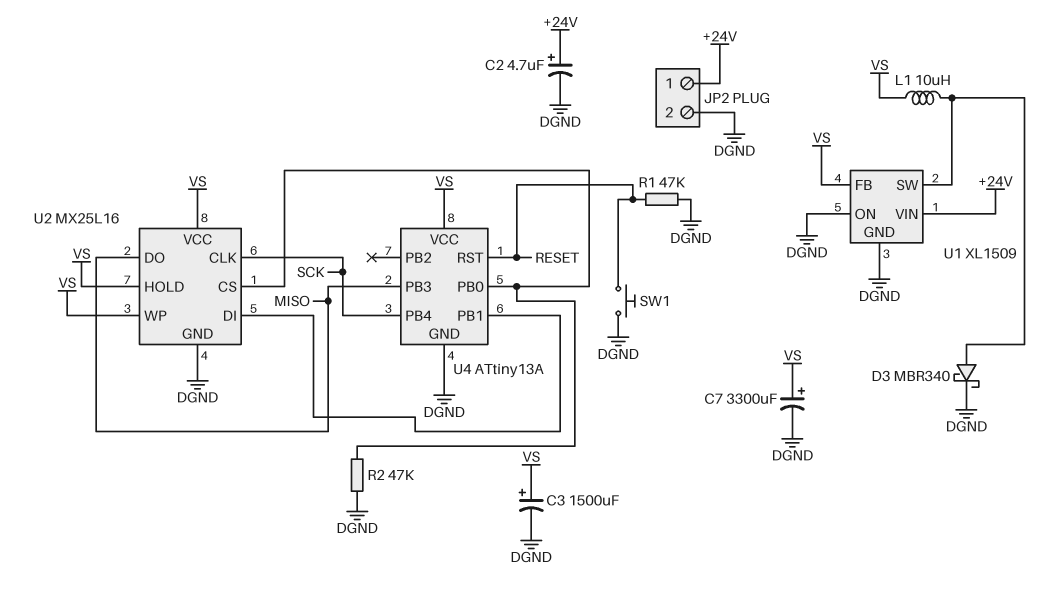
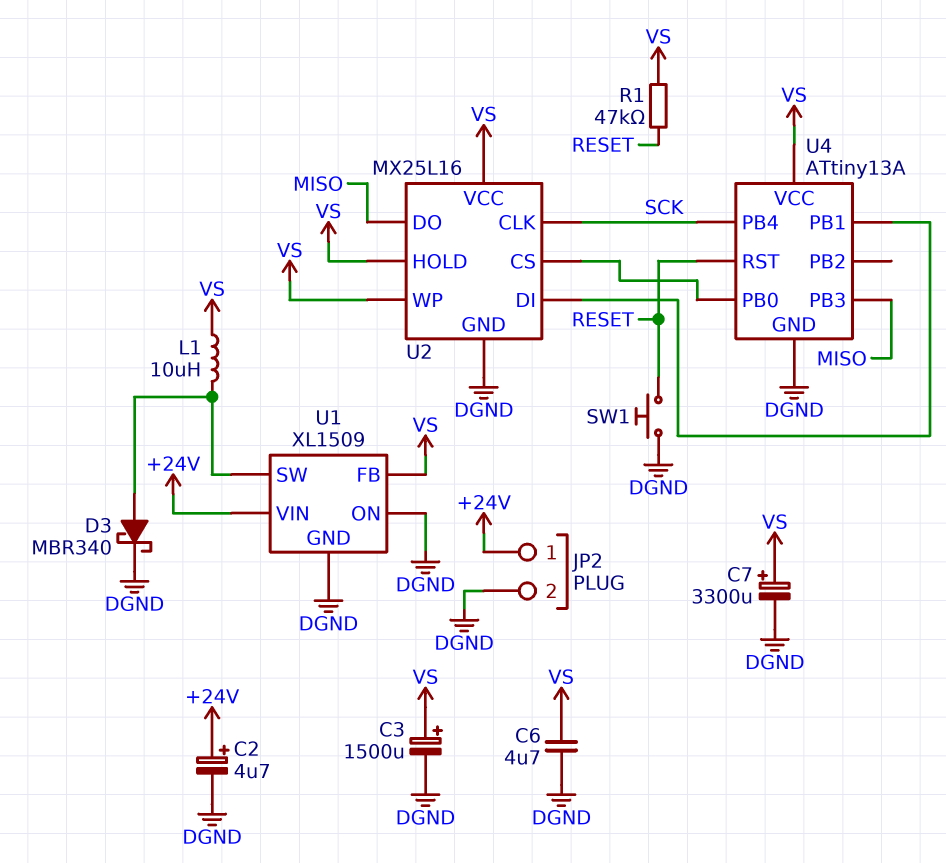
C6: none -> 4.7uF (DGND, VS)
R1: 47k (DGND, RESET) -> 47k (RESET, VS)
R2: 47k (DGND, U2/CS) -> none

